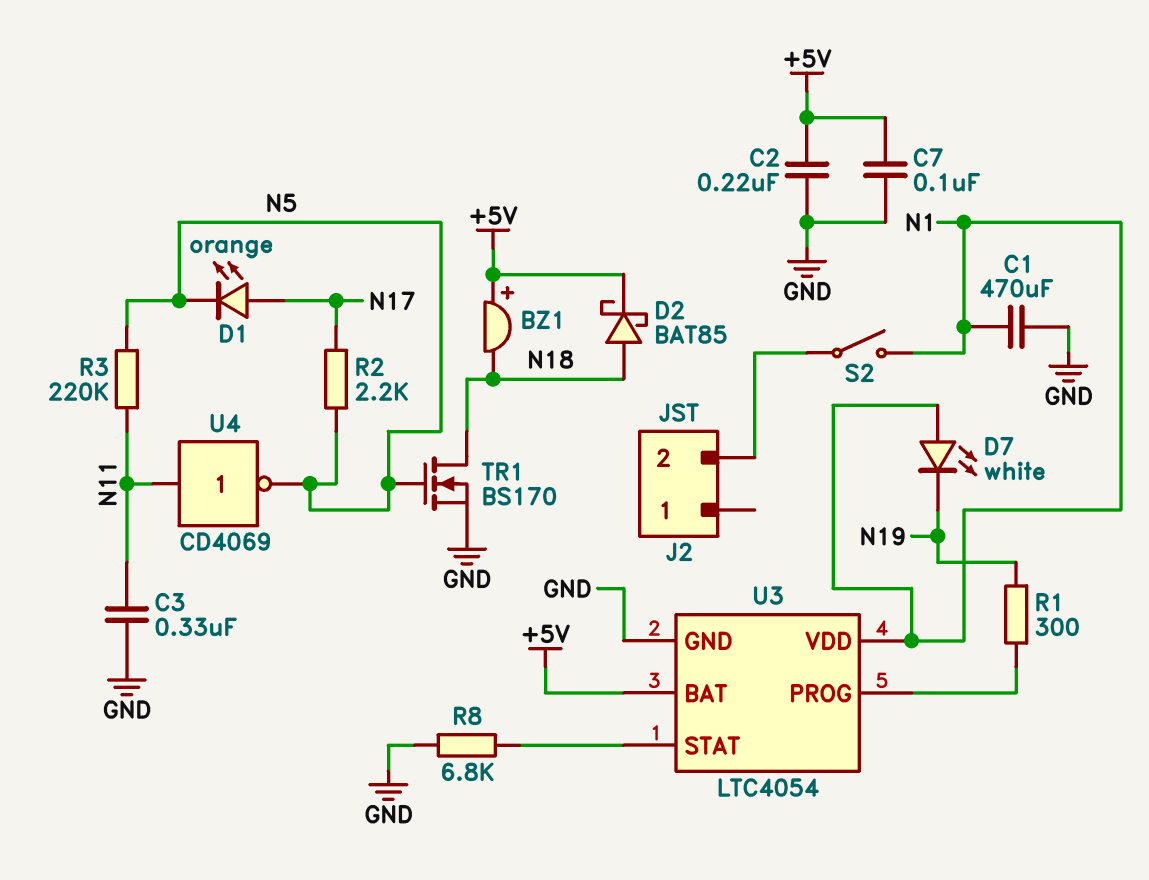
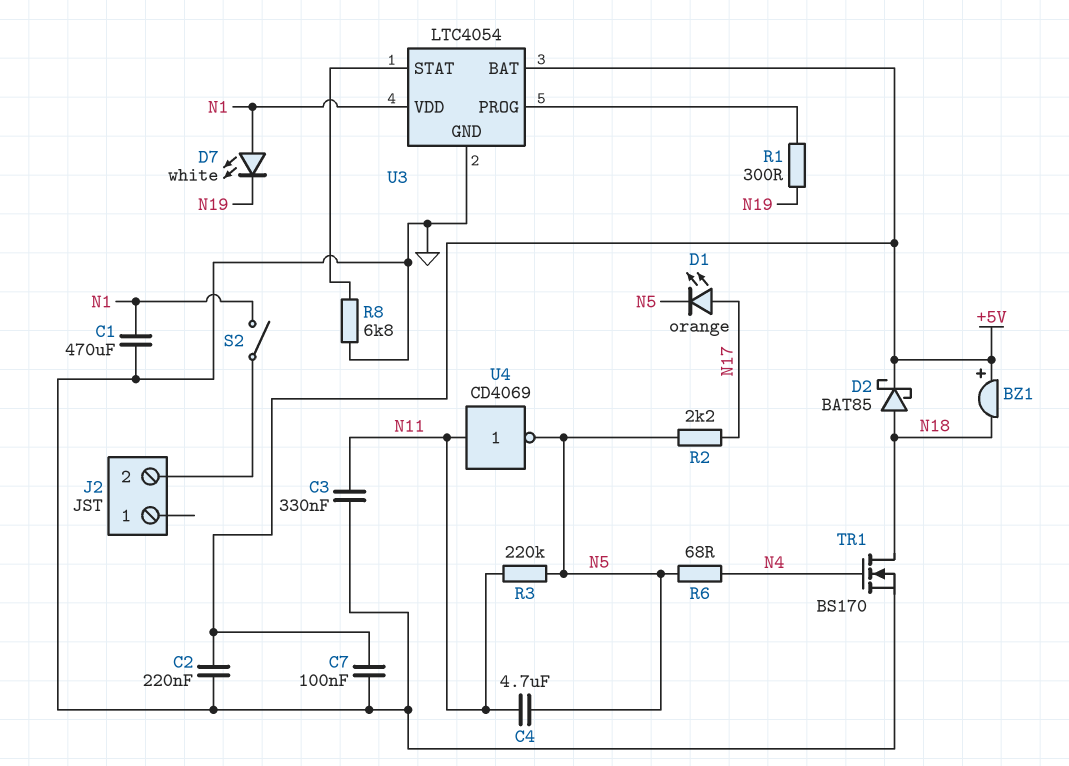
C4: none -> 4.7uF (N5, N11)
R6: none -> 68 (N4, N5)
TR1: NMOS BS170 (G N5, D N18, S GND) -> NMOS BS170 (G N4, D N18, S GND)

